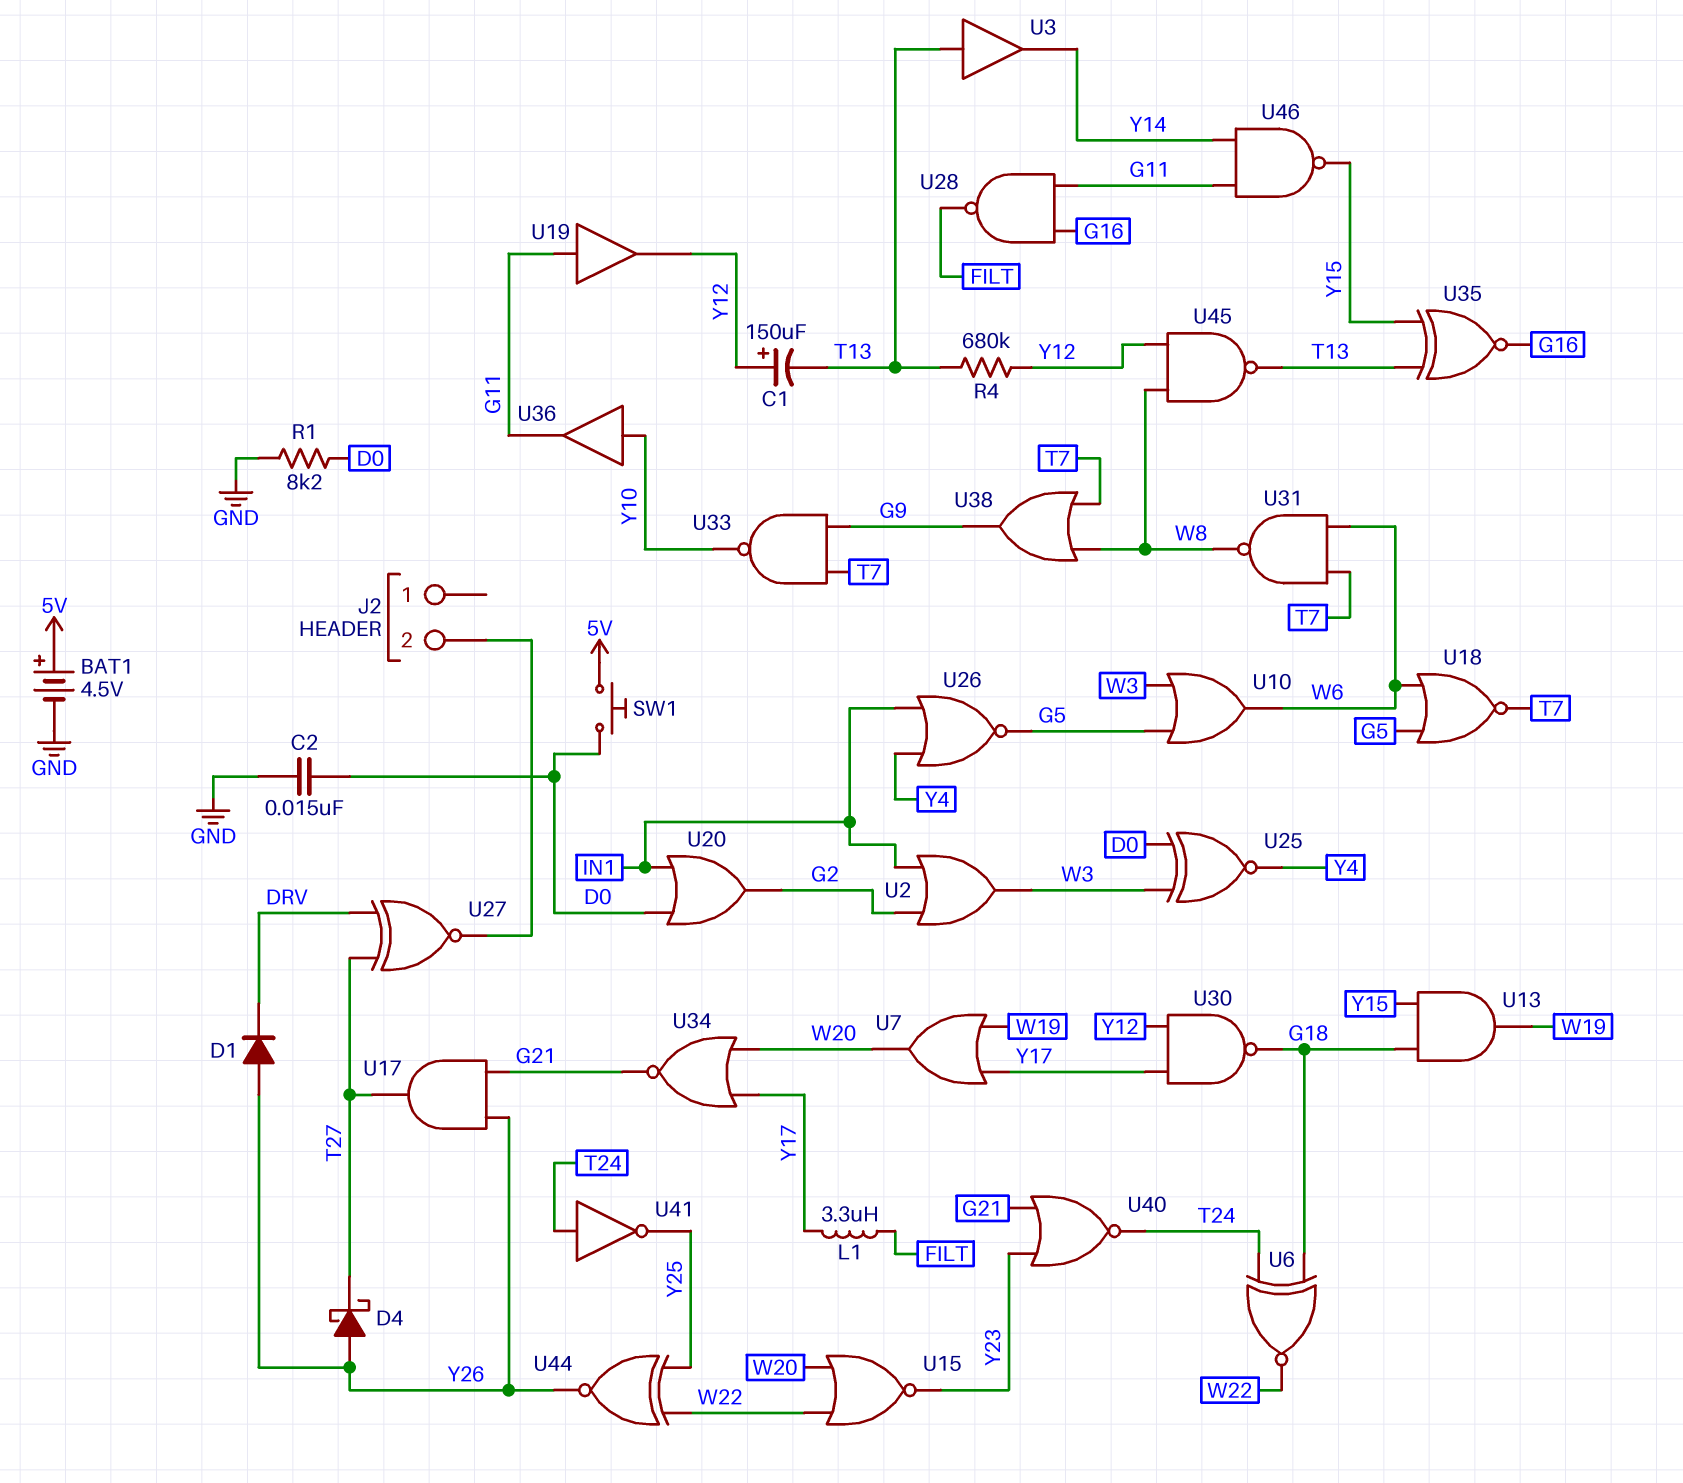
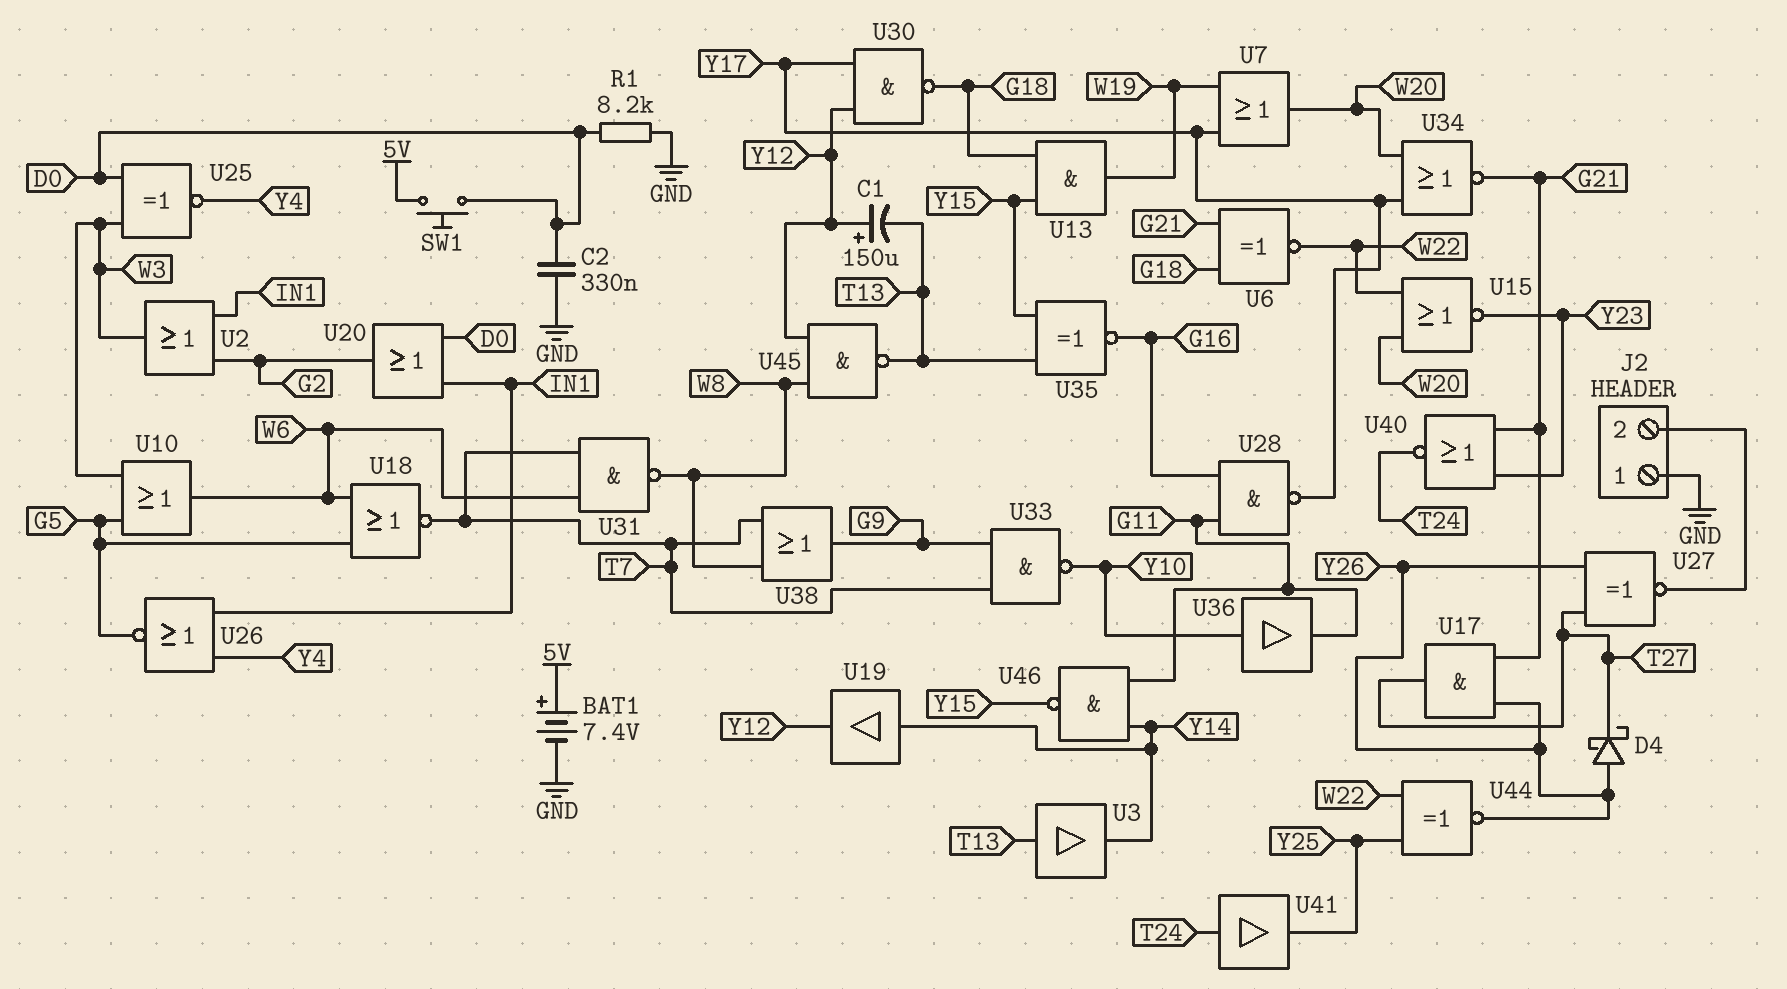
BAT1: 4.5V (plus 5V, minus GND) -> 7.4V (plus 5V, minus GND)
C2: 15nF (D0, GND) -> 330nF (D0, GND)
D1: diode (A Y26, K DRV) -> none
J2 pin 1: none -> GND
L1: 3.3uH (FILT, Y17) -> none
R4: 680k (T13, Y12) -> none
U6: XNOR (in G18, in T24, out W22) -> XNOR (in G18, in G21, out W22)
U19: buffer (in G11, out Y12) -> buffer (in Y14, out Y12)
U27: XNOR (in DRV, in T27, out J2/2) -> XNOR (in T27, in Y26, out J2/2)
U28: NAND (in G11, in G16, out FILT) -> NAND (in G11, in G16, out Y17)
U41: NOT (in T24, out Y25) -> buffer (in T24, out Y25)

